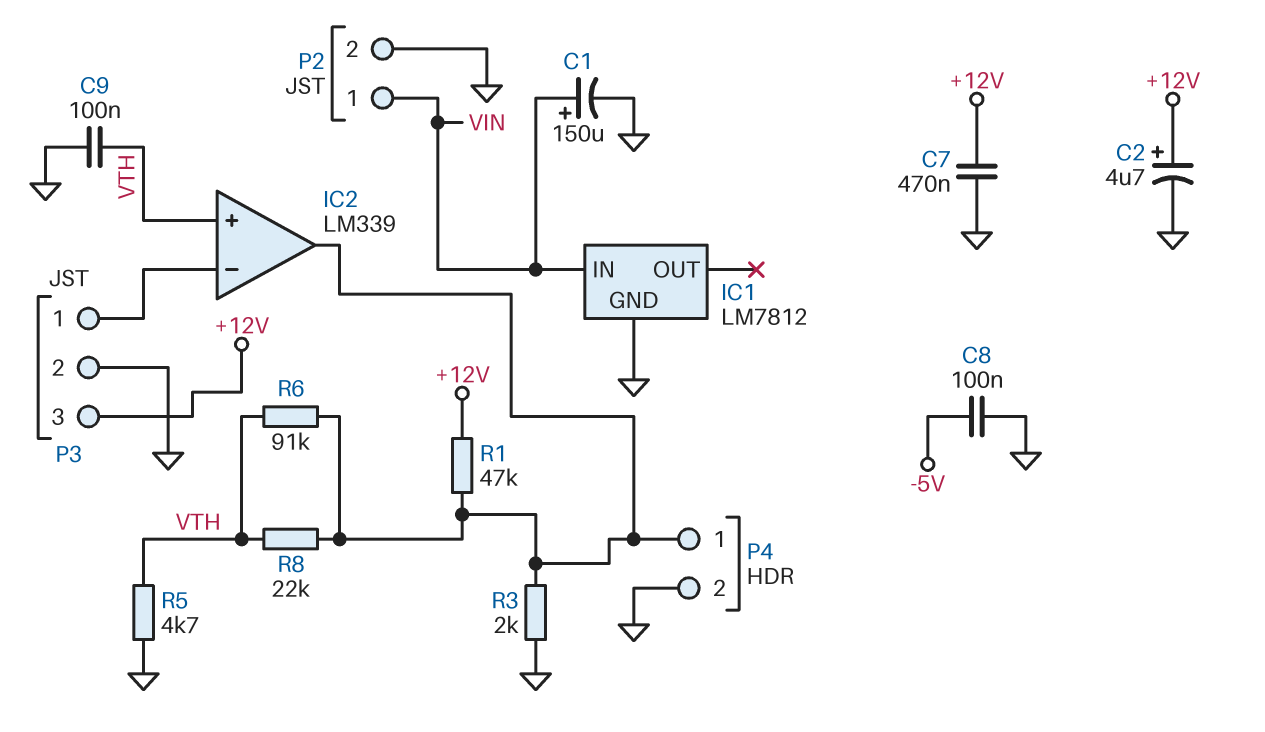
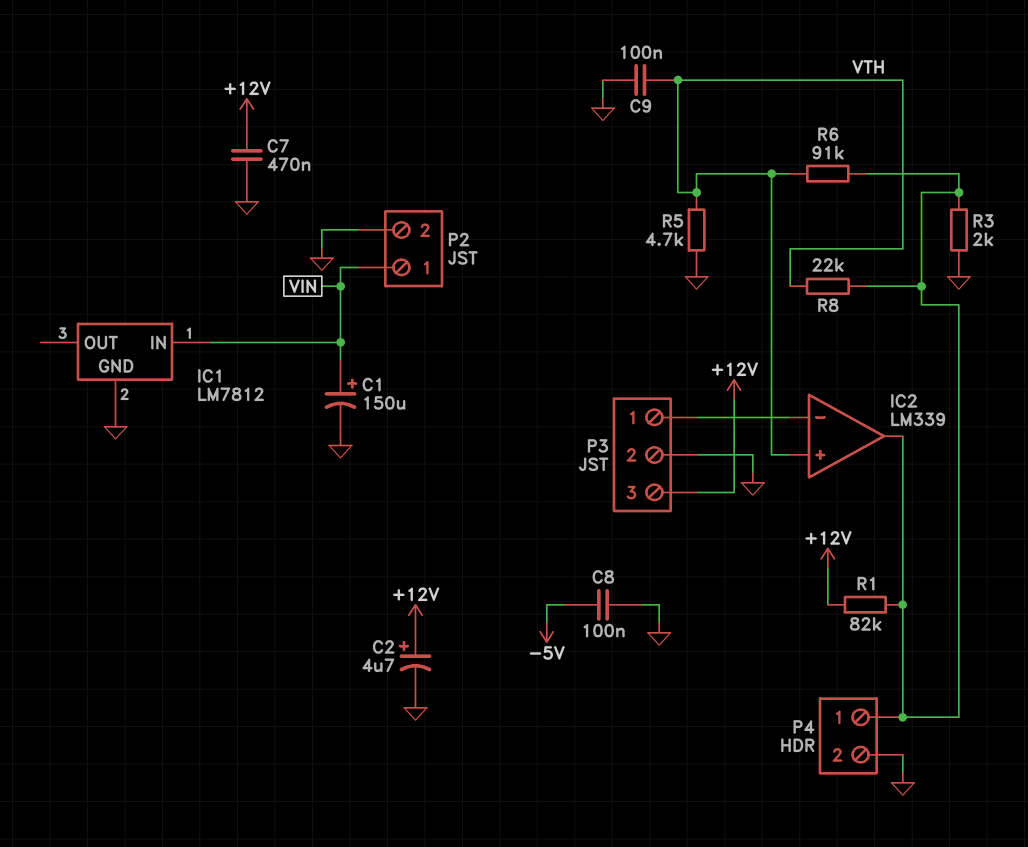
R1: 47k (+12V, IC2/out) -> 82k (+12V, IC2/out)

